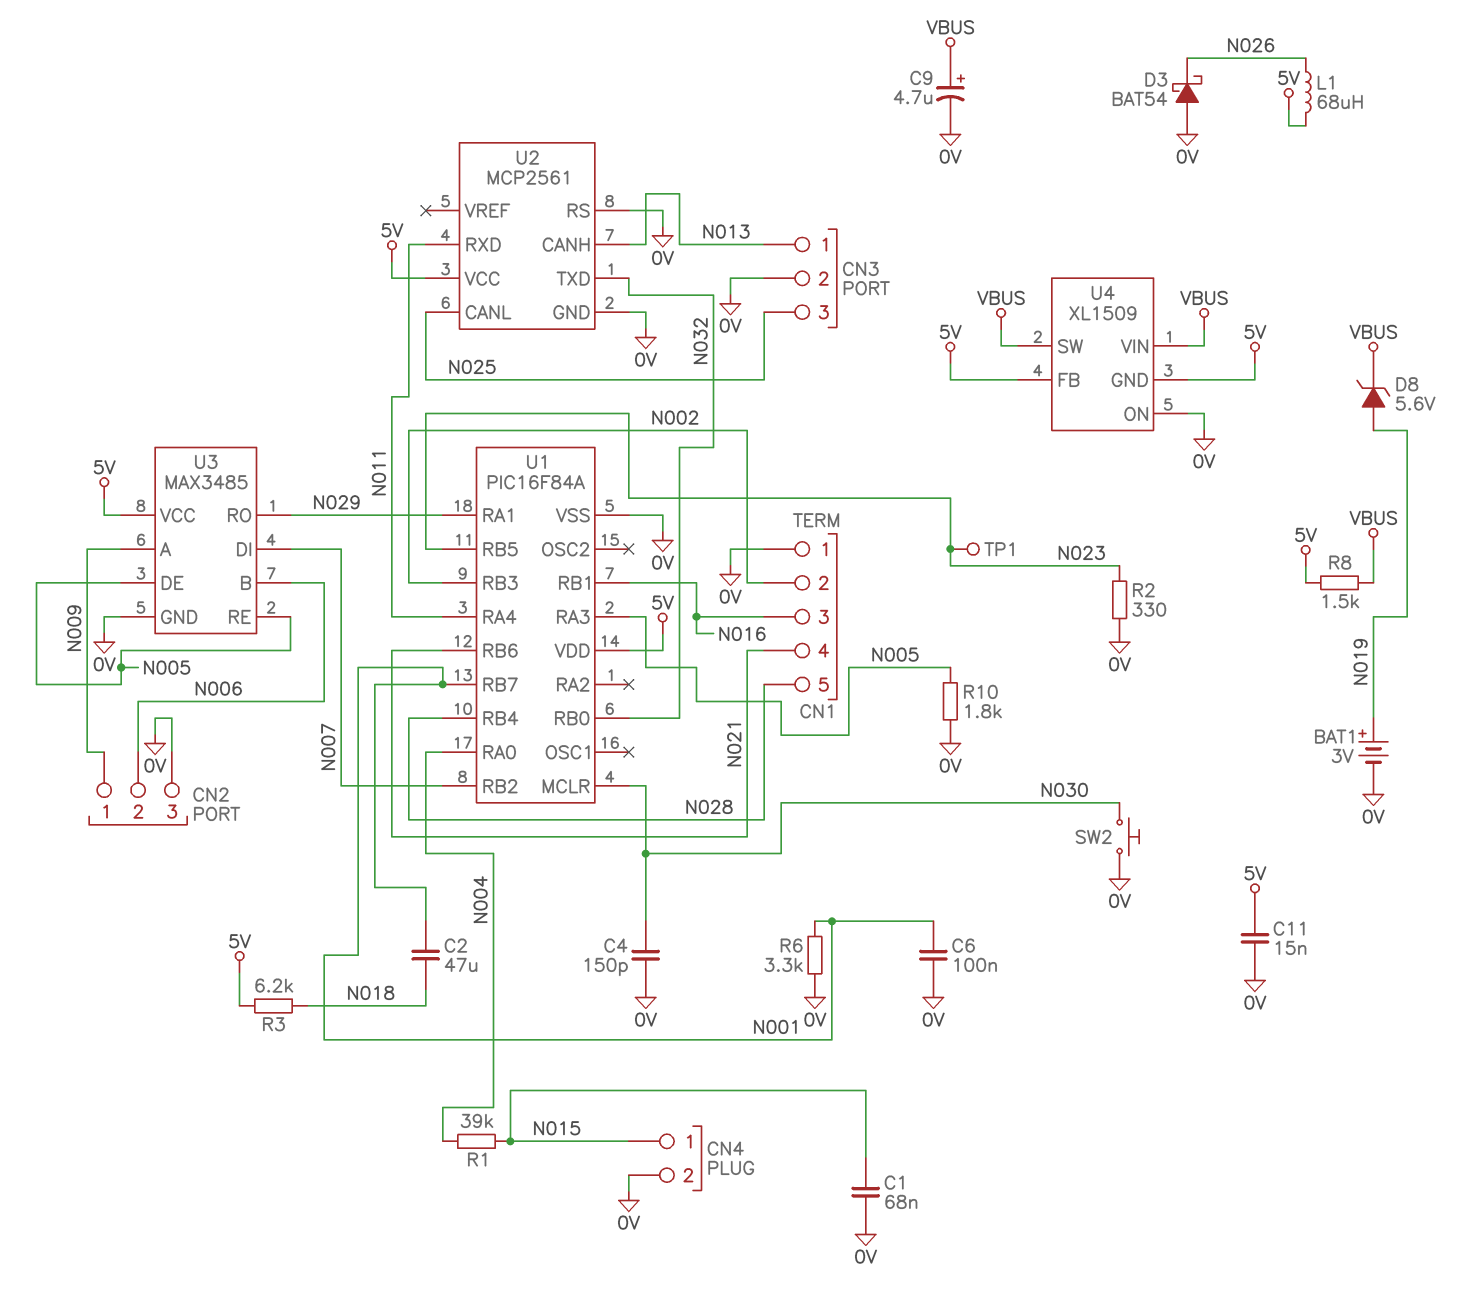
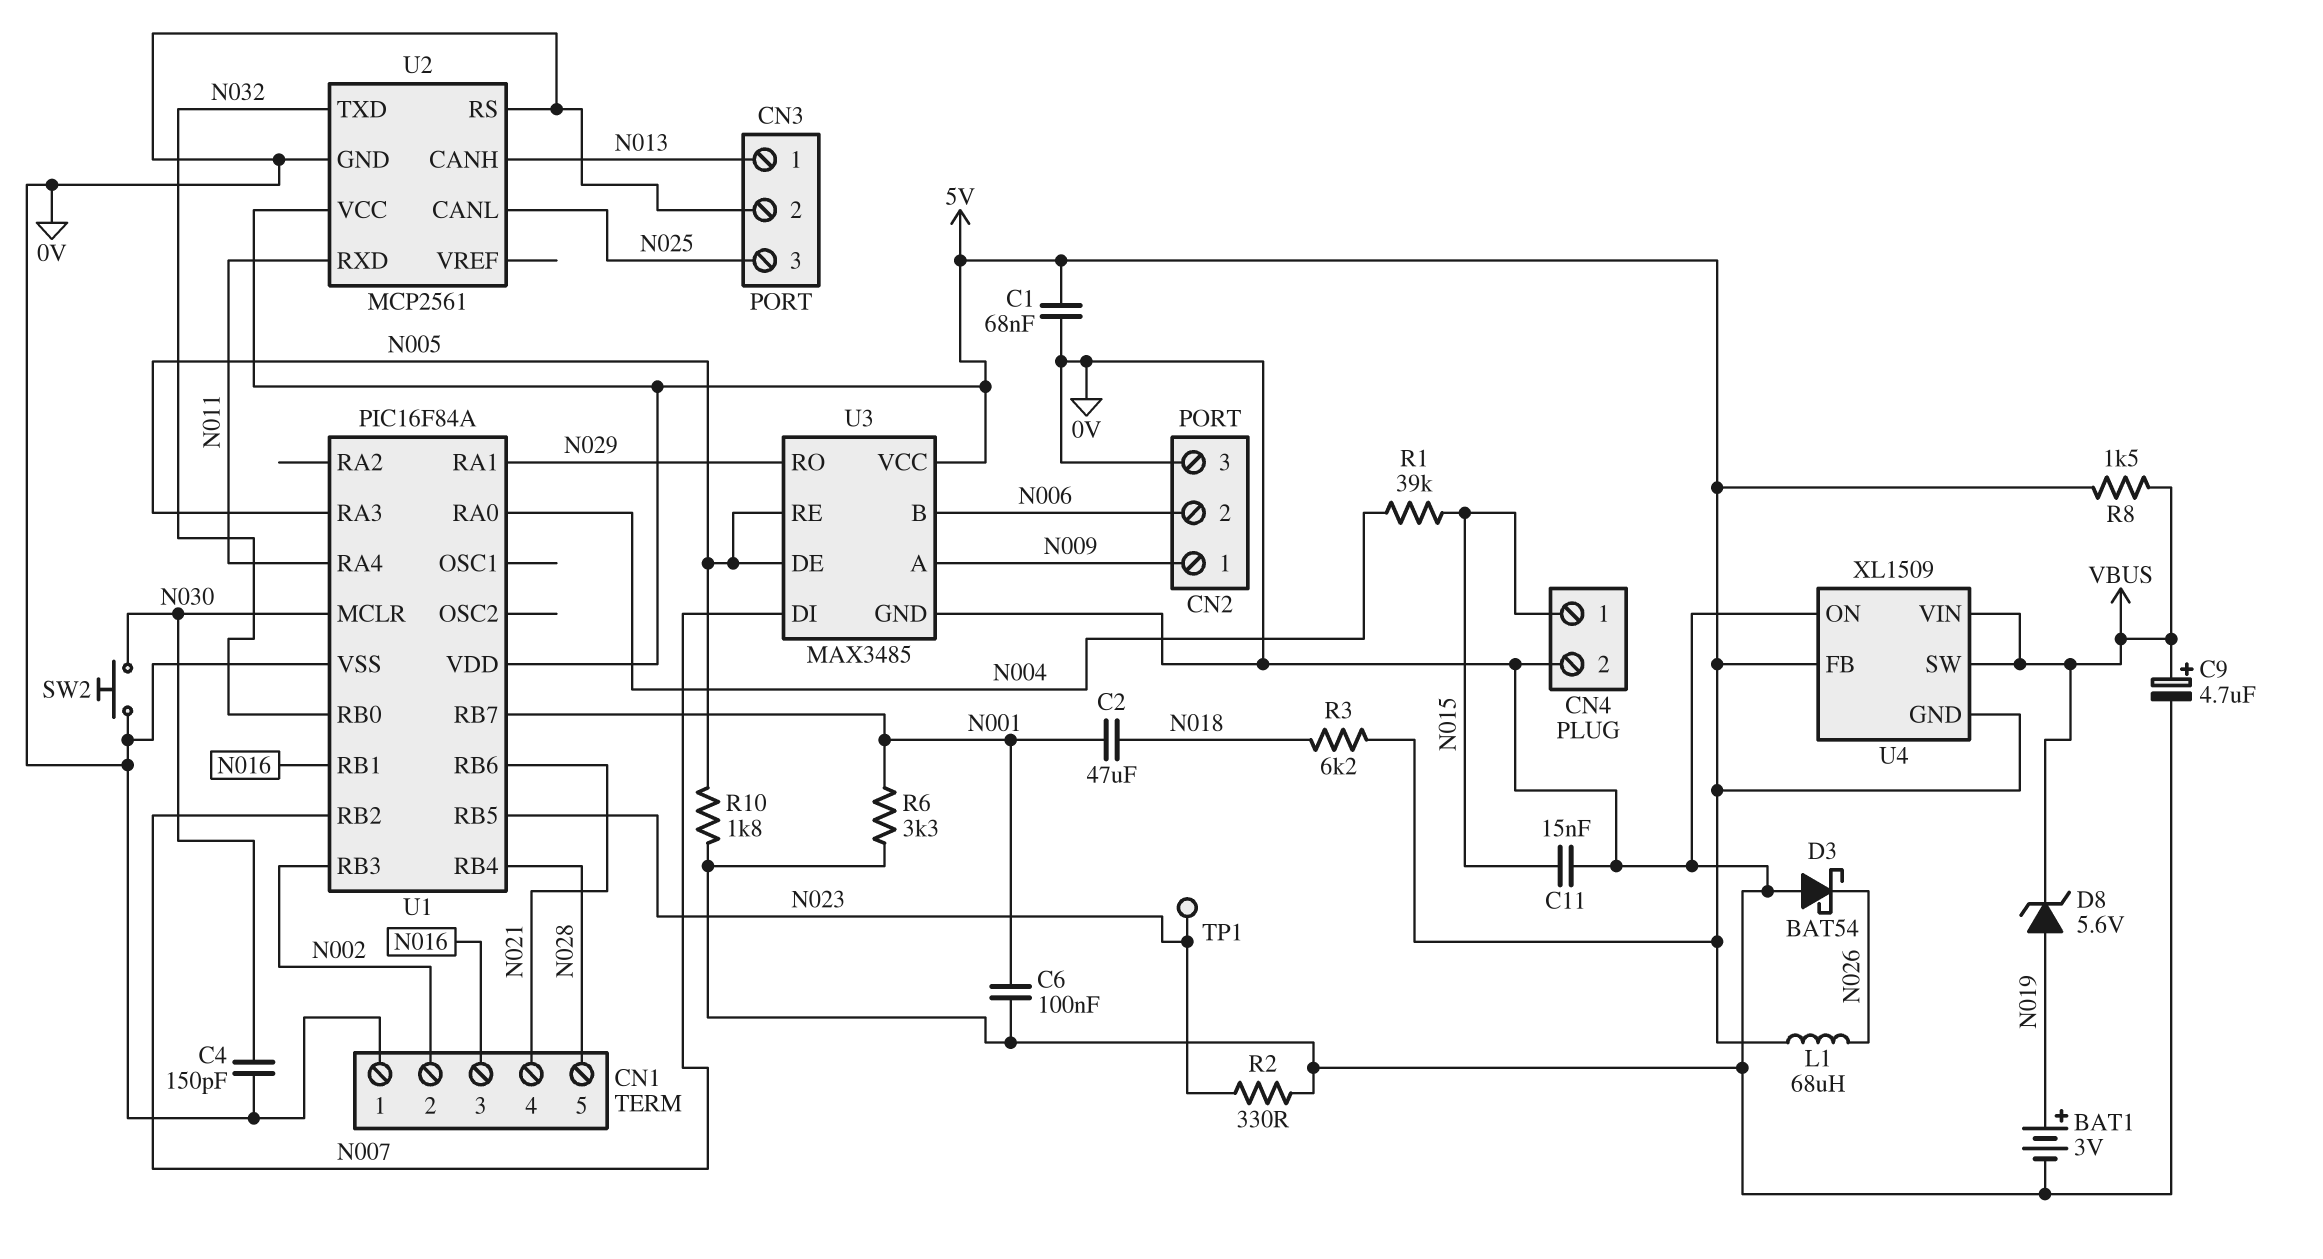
C1: 68nF (0V, N015) -> 68nF (0V, 5V)
C11: 15nF (0V, 5V) -> 15nF (0V, N015)

